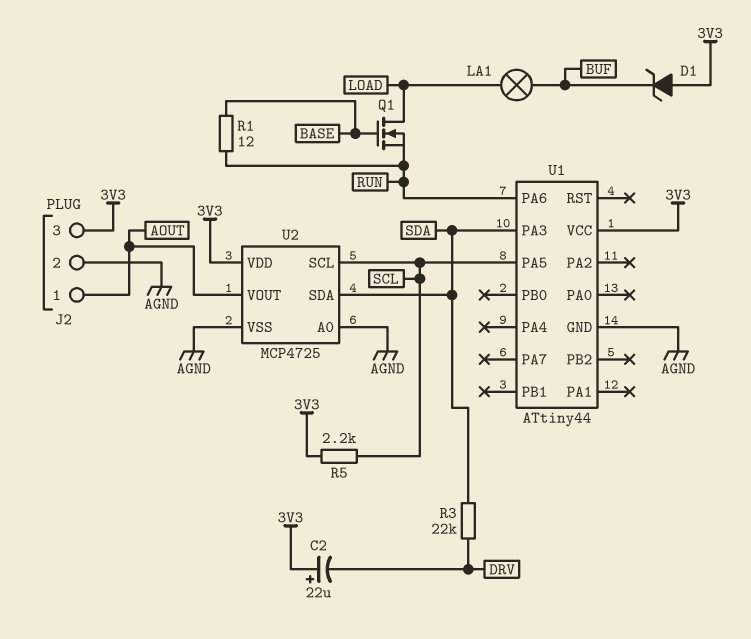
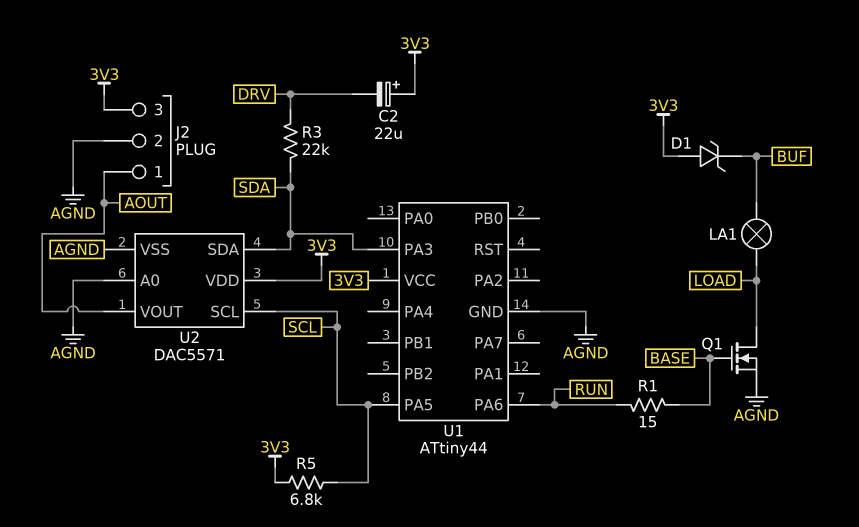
Q1: NMOS (G BASE, D LOAD, S RUN) -> NMOS (G BASE, D LOAD, S AGND)
R1: 12 (BASE, RUN) -> 15 (BASE, RUN)
R5: 2.2k (3V3, SCL) -> 6.8k (3V3, SCL)
U2: MCP4725 -> DAC5571

